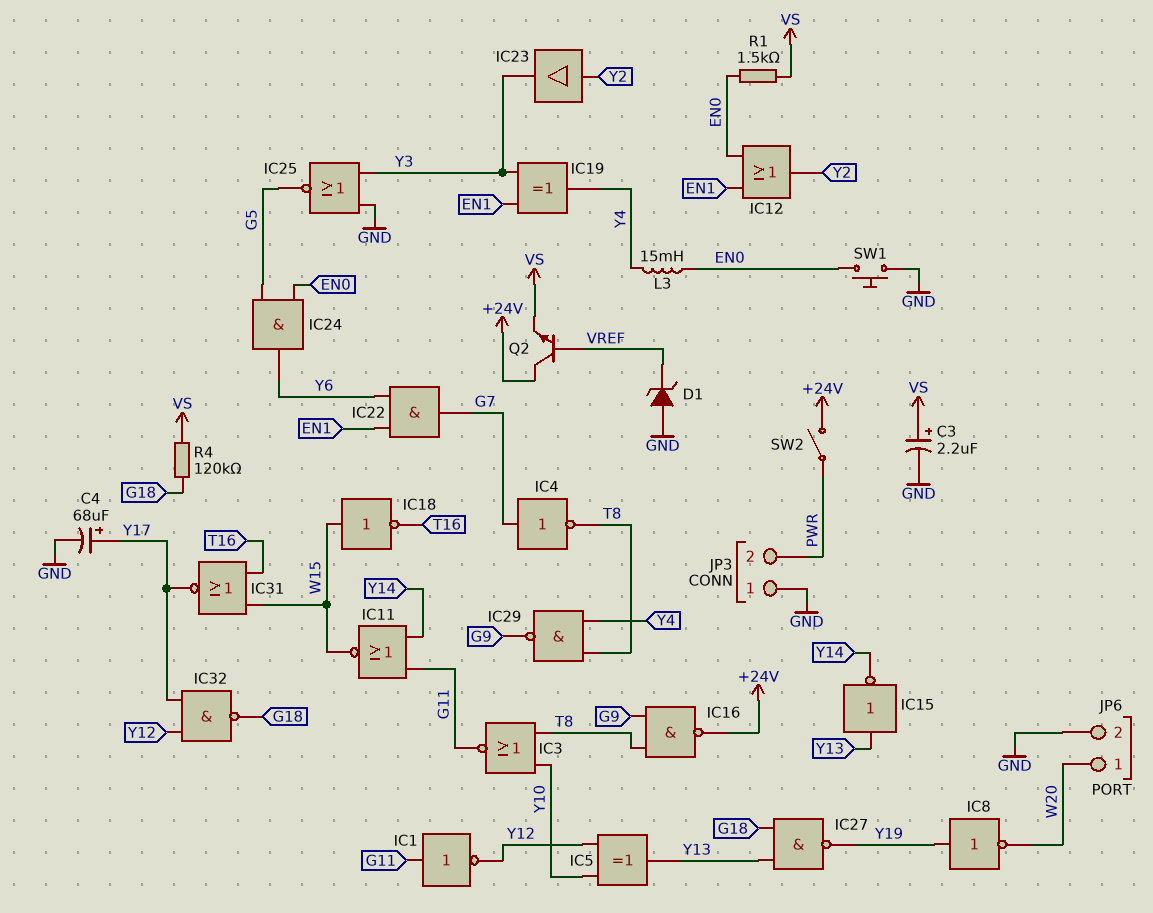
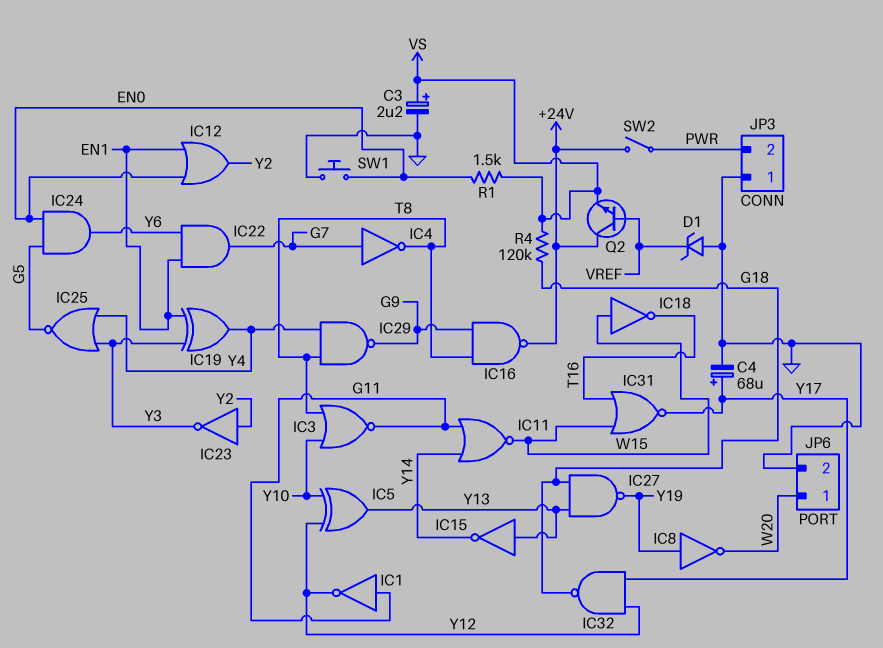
IC23: buffer (in Y2, out Y3) -> NOT (in Y2, out Y3)
IC25: NOR (in GND, in Y3, out G5) -> NOR (in Y3, in Y4, out G5)
L3: 15mH (EN0, Y4) -> none

